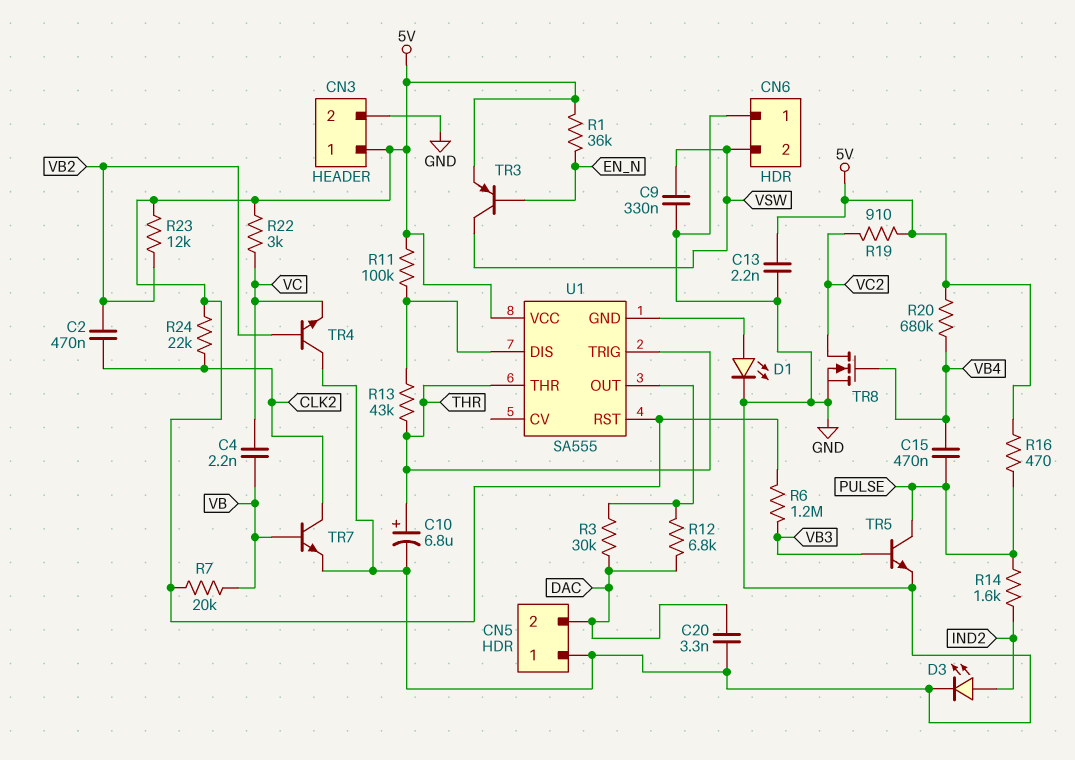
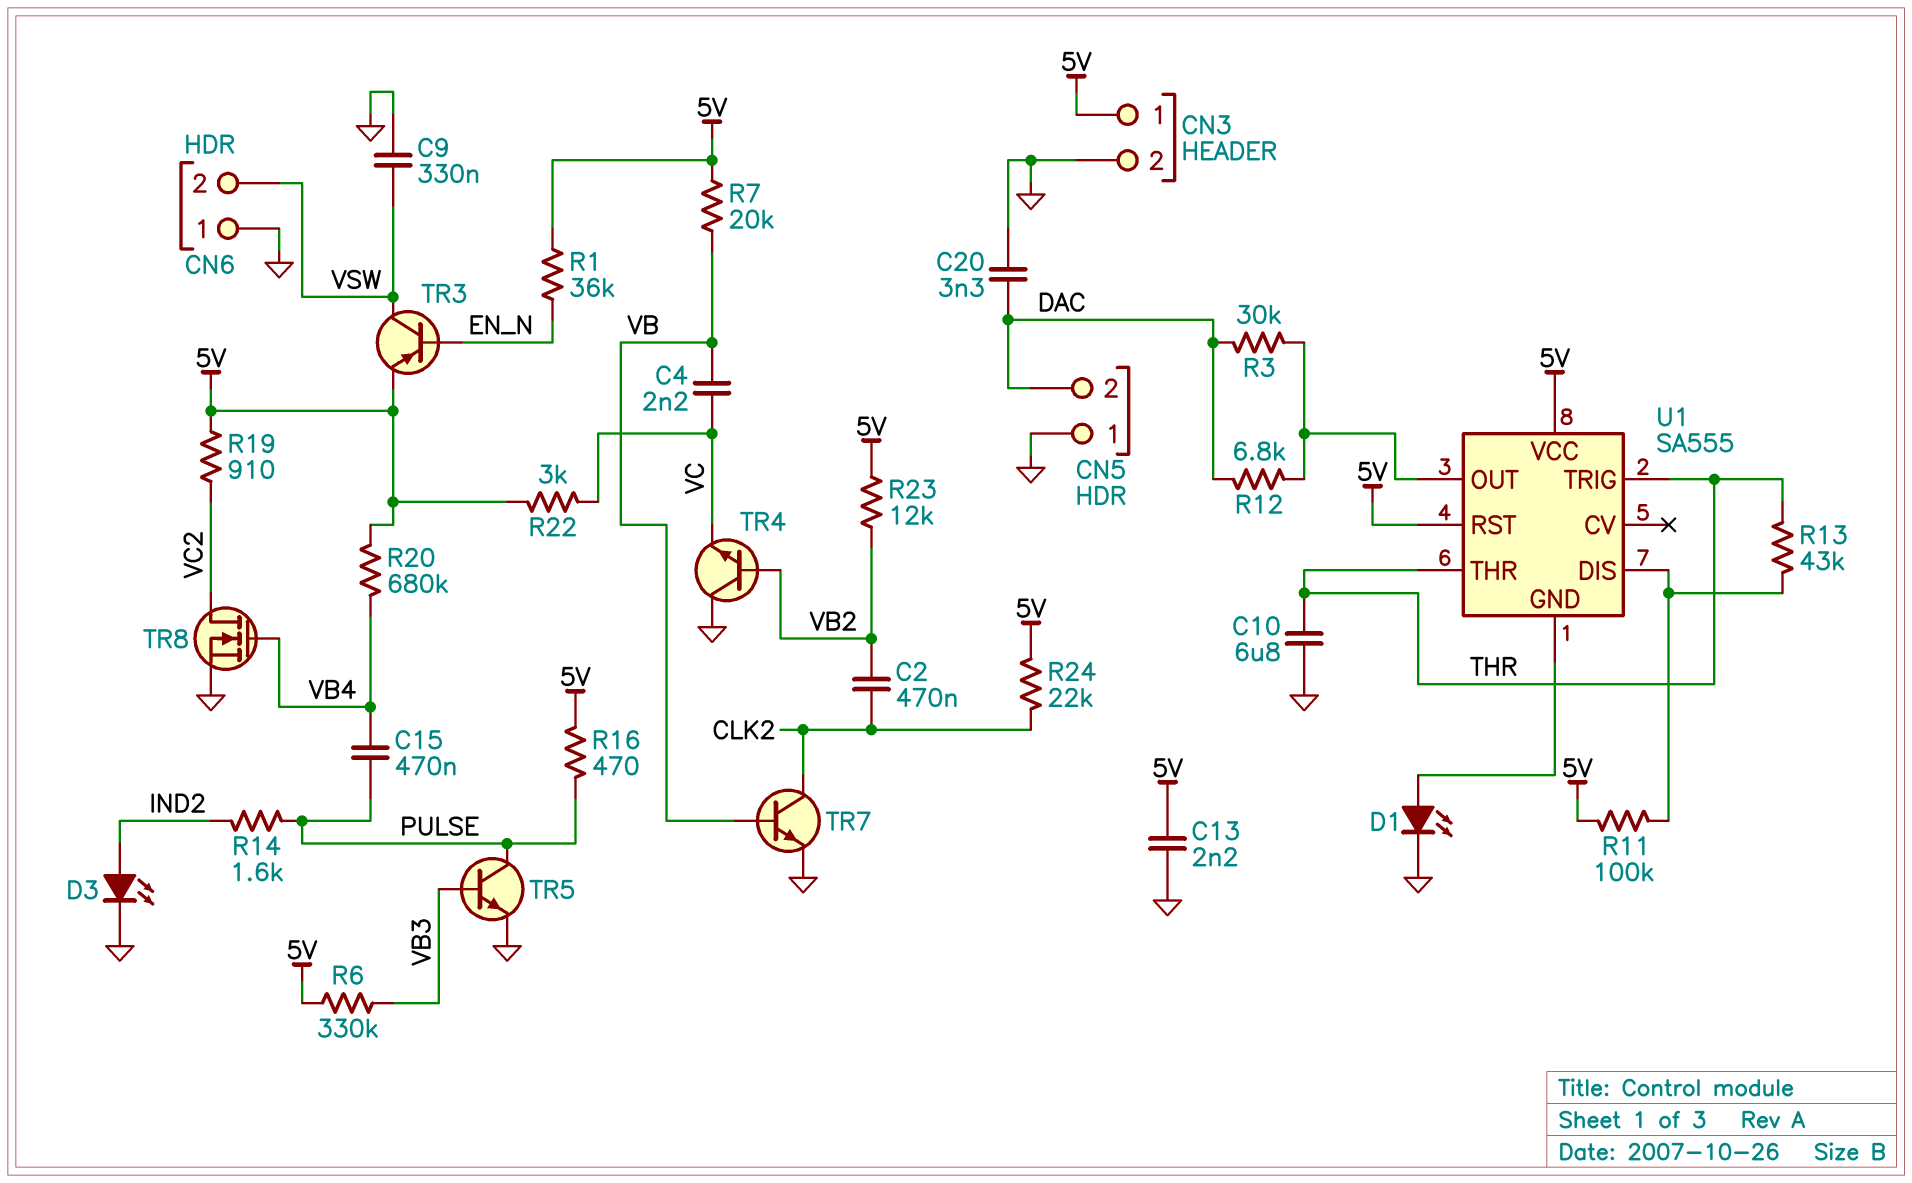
C10: 6.8uF (plus THR, minus GND) -> 6.8uF (GND, THR)
R6: 1.2M (5V, VB3) -> 330k (5V, VB3)

